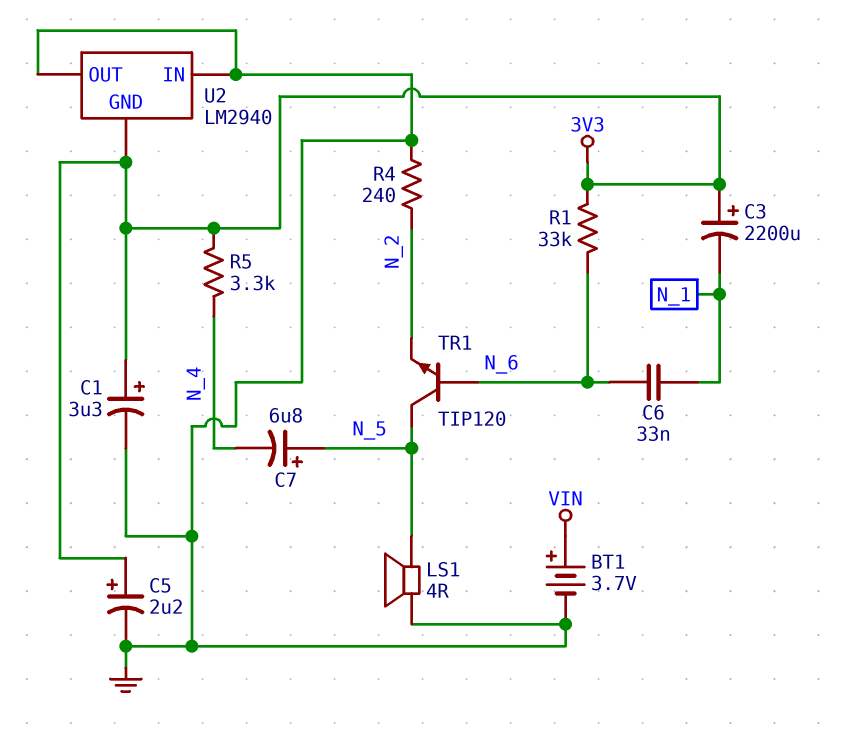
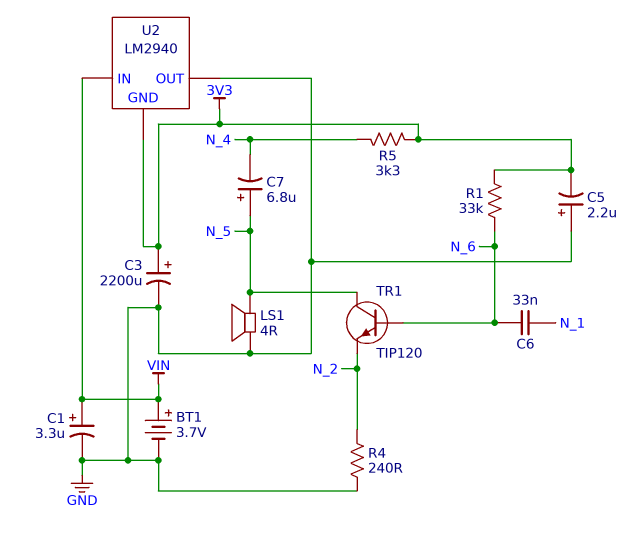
C1: 3.3uF (plus 3V3, minus GND) -> 3.3uF (plus VIN, minus GND)
C3: 2200uF (plus 3V3, minus N_1) -> 2200uF (plus 3V3, minus GND)
C5: 2.2uF (plus 3V3, minus GND) -> 2.2uF (plus GND, minus 3V3)
U2 pin IN: GND -> VIN

